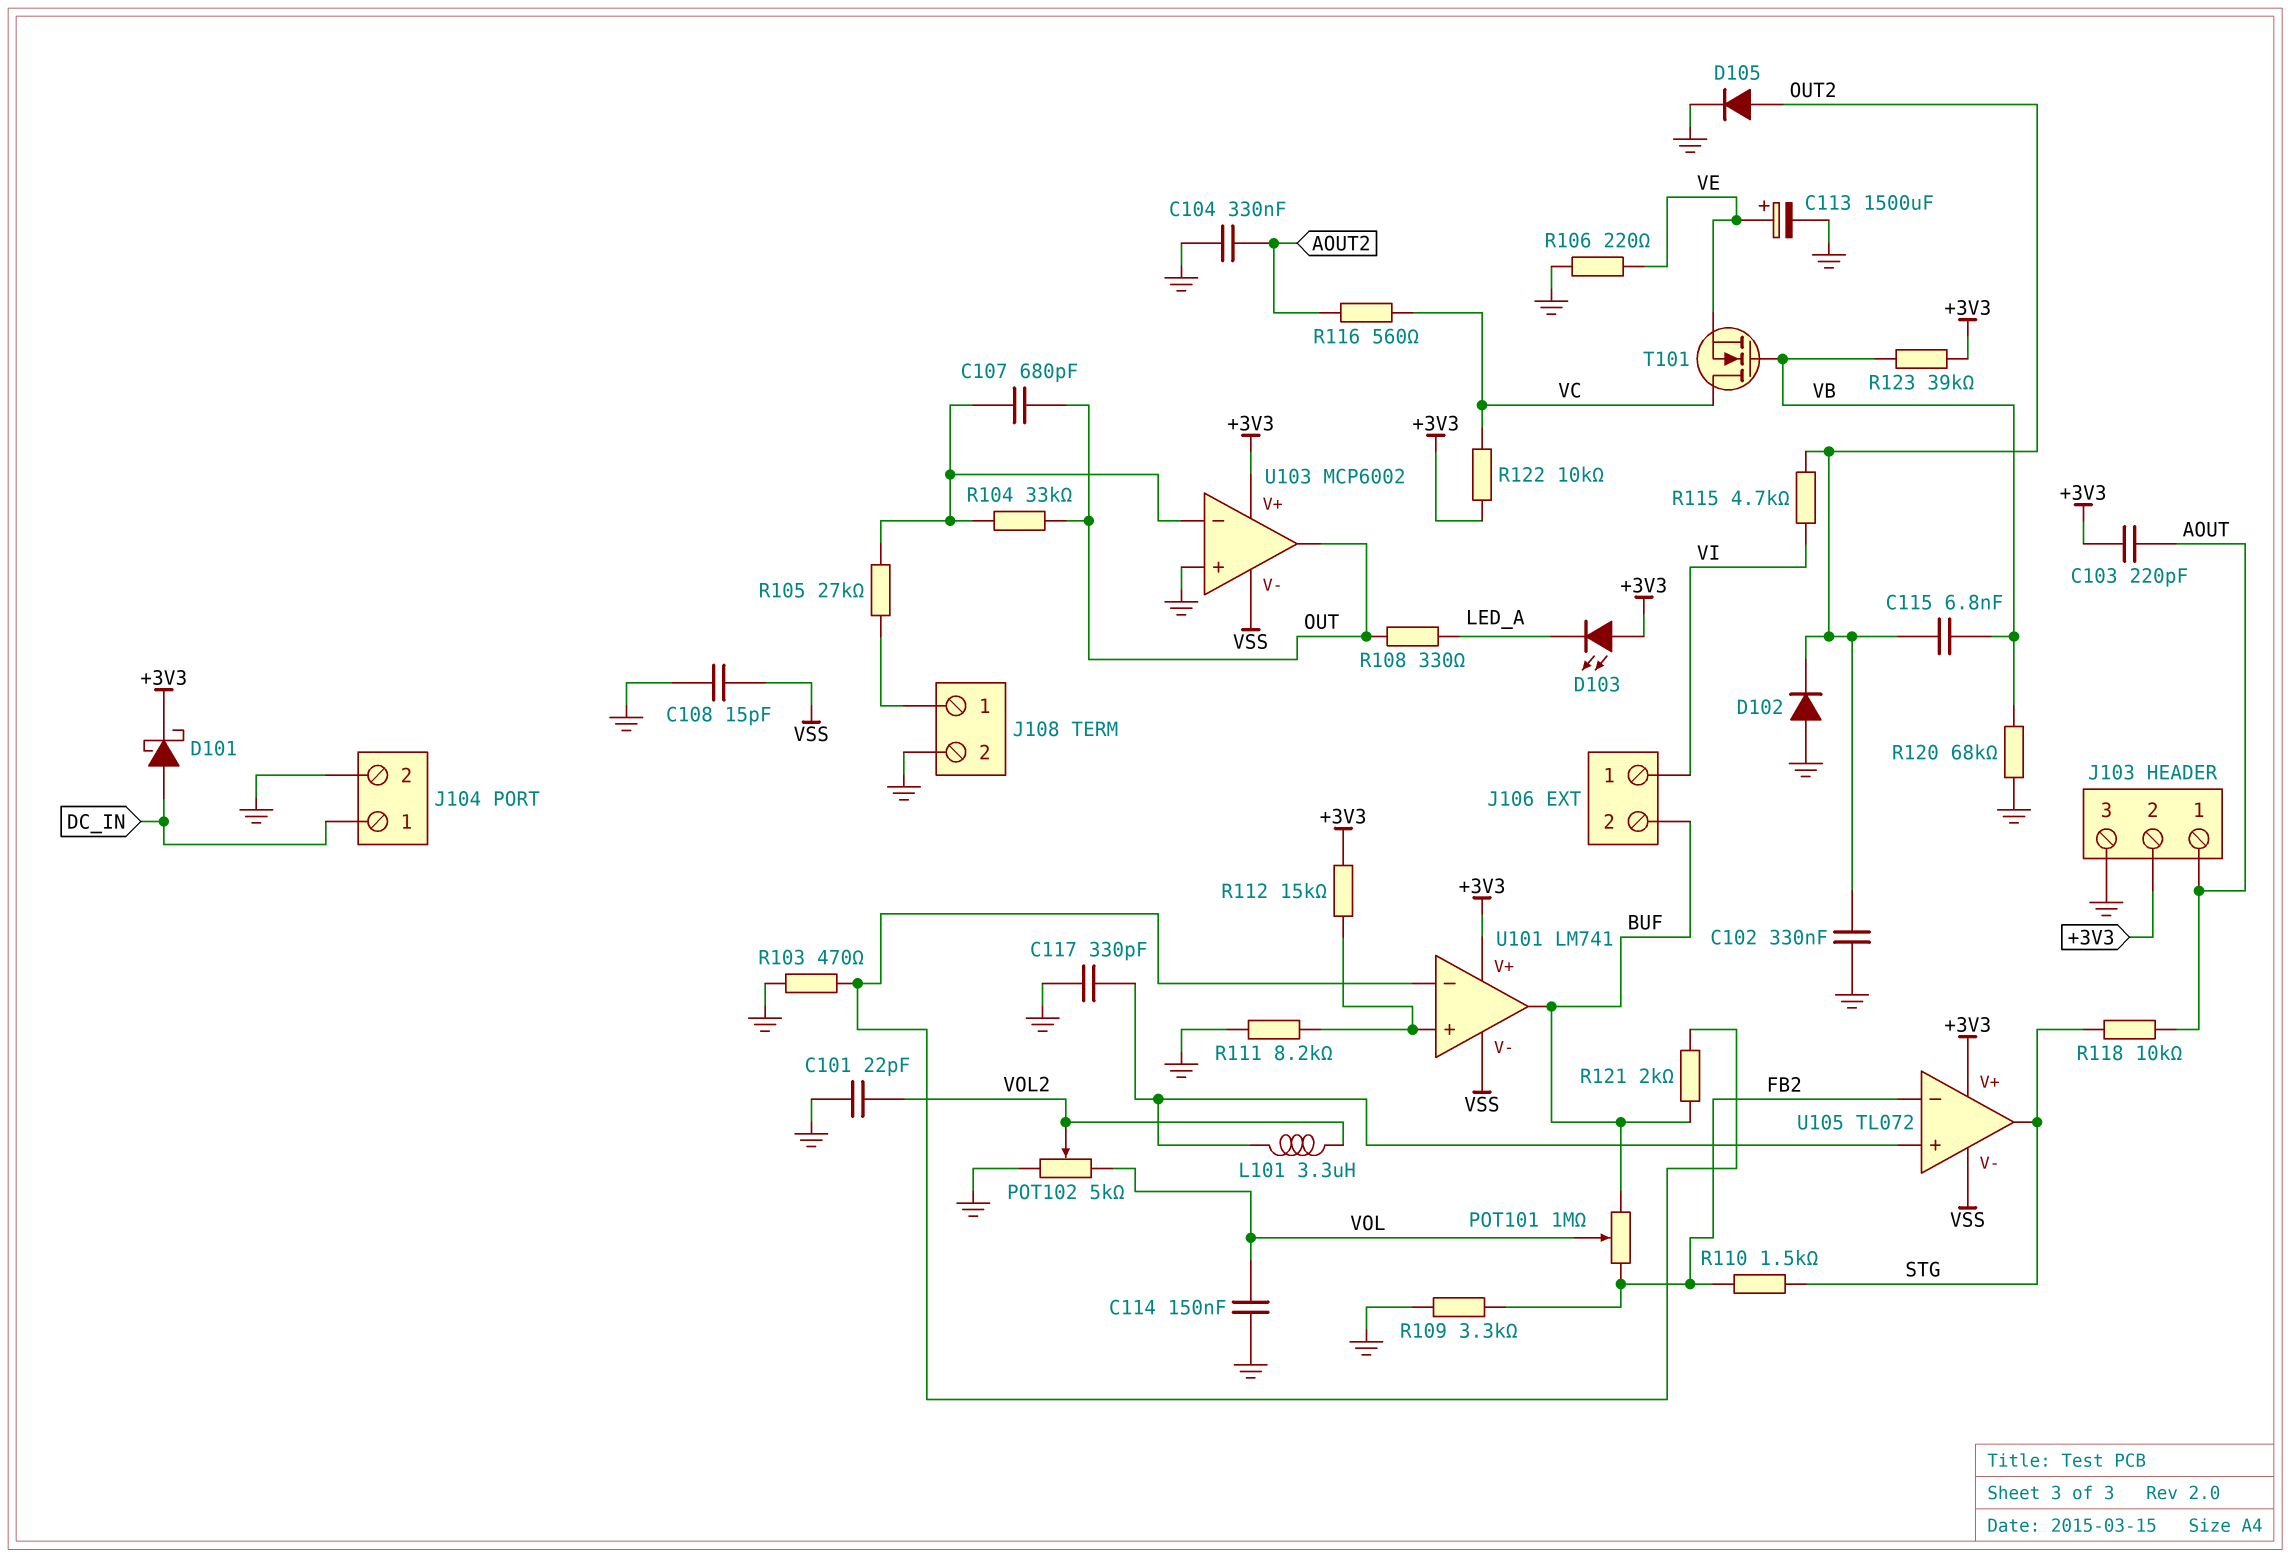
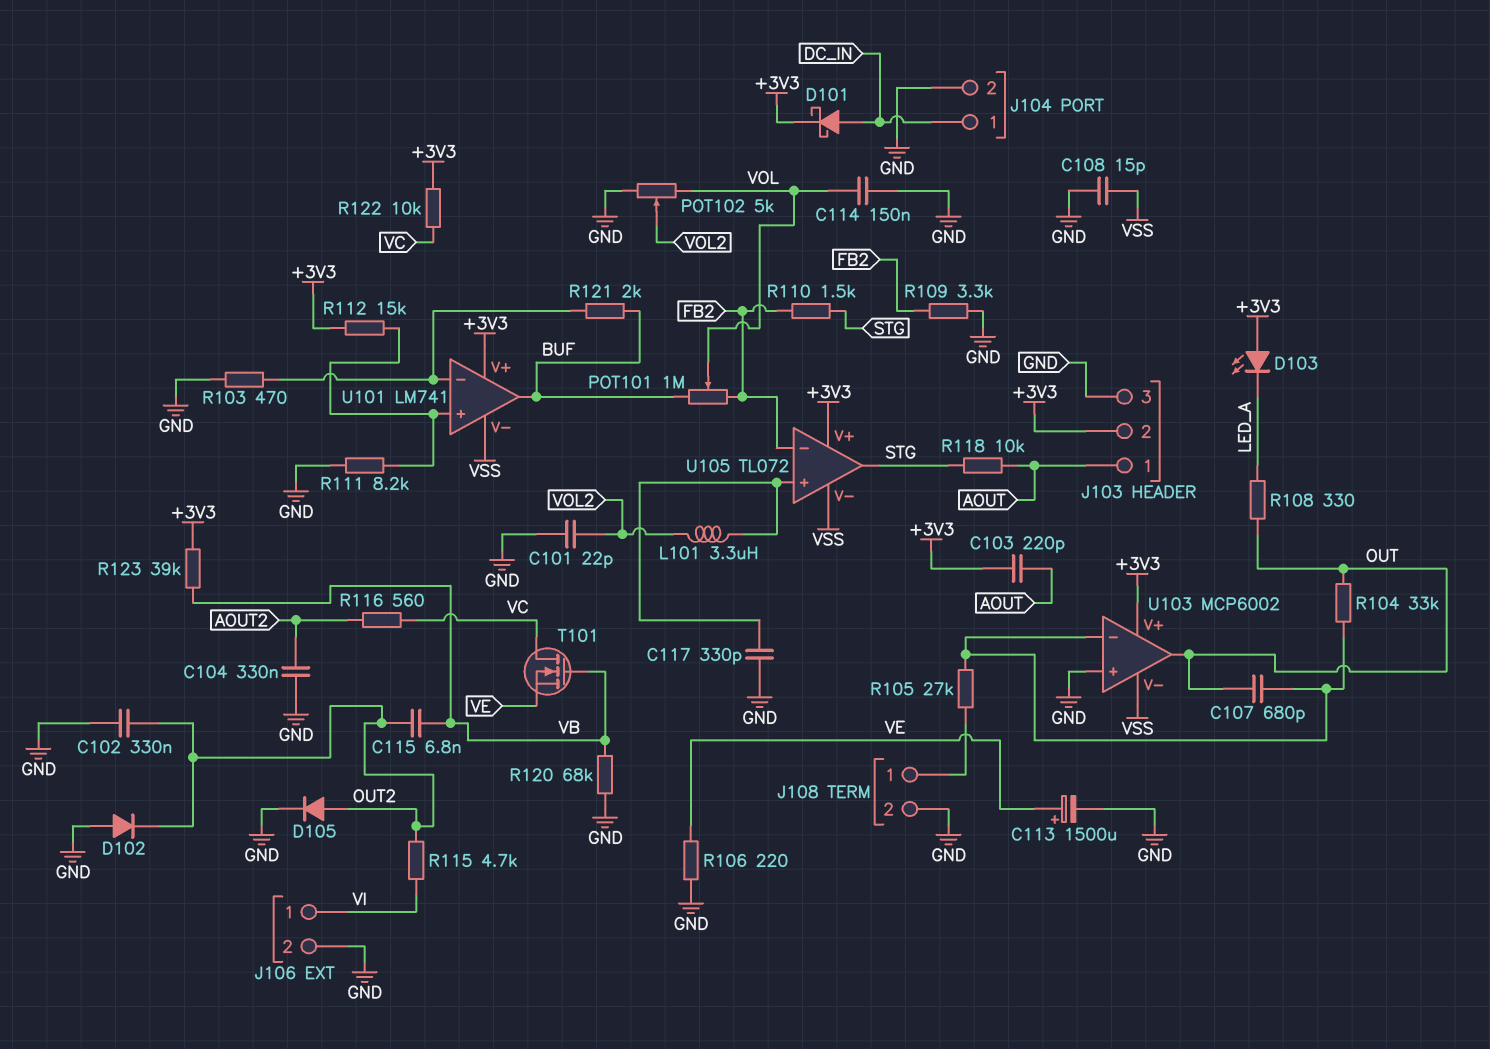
J106 pin 2: BUF -> GND

